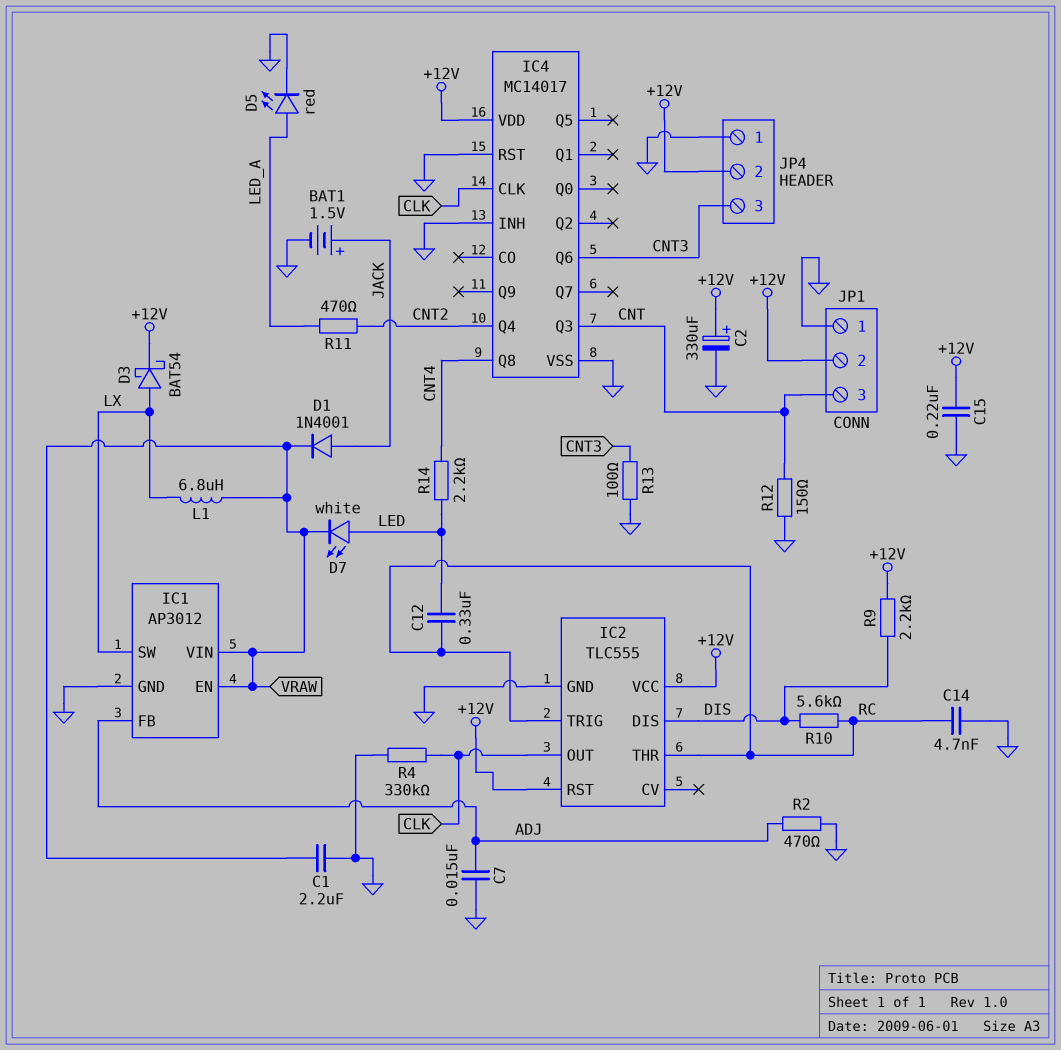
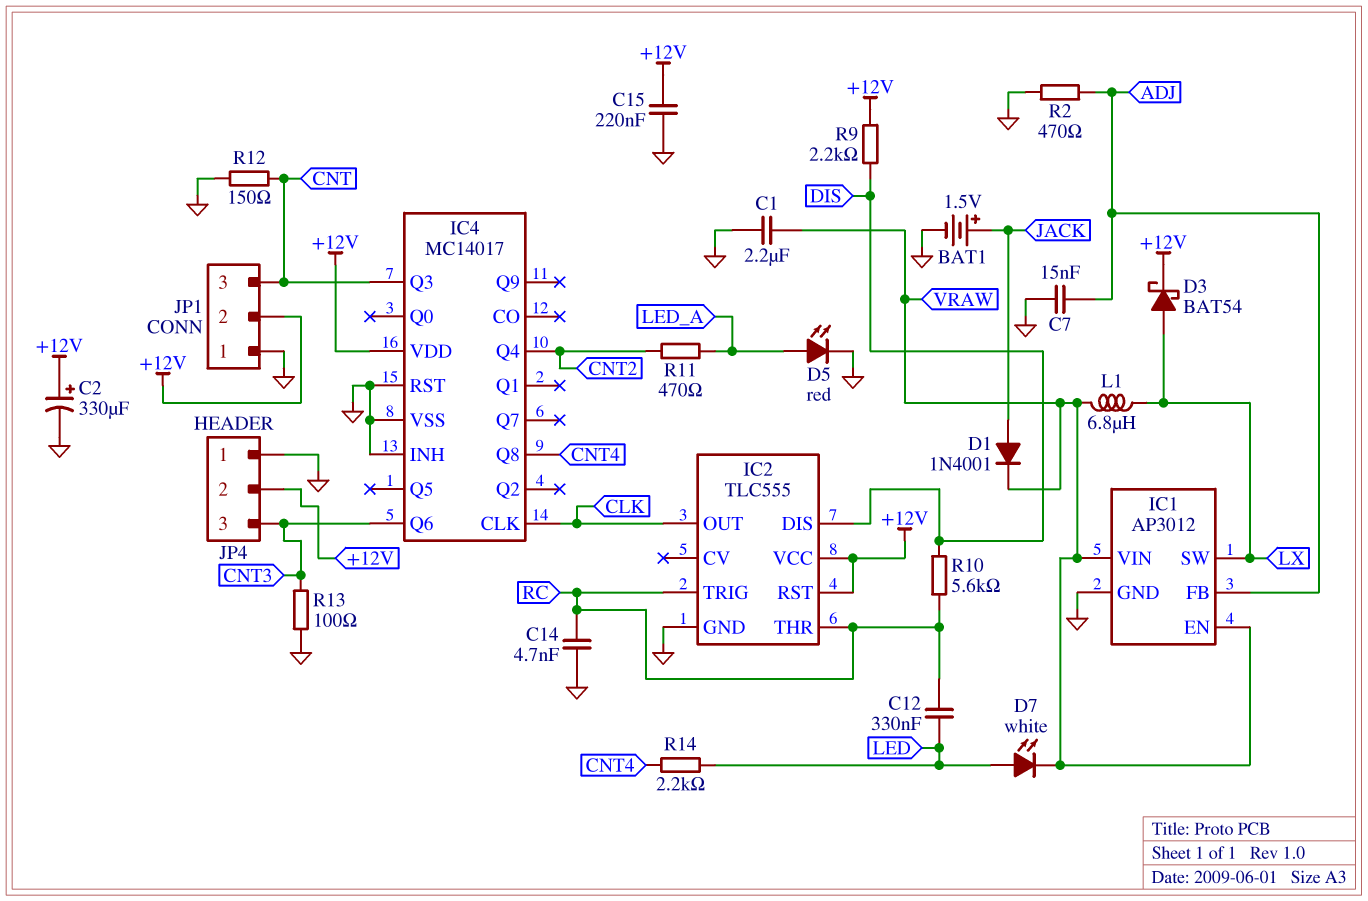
R4: 330k (CLK, GND) -> none

